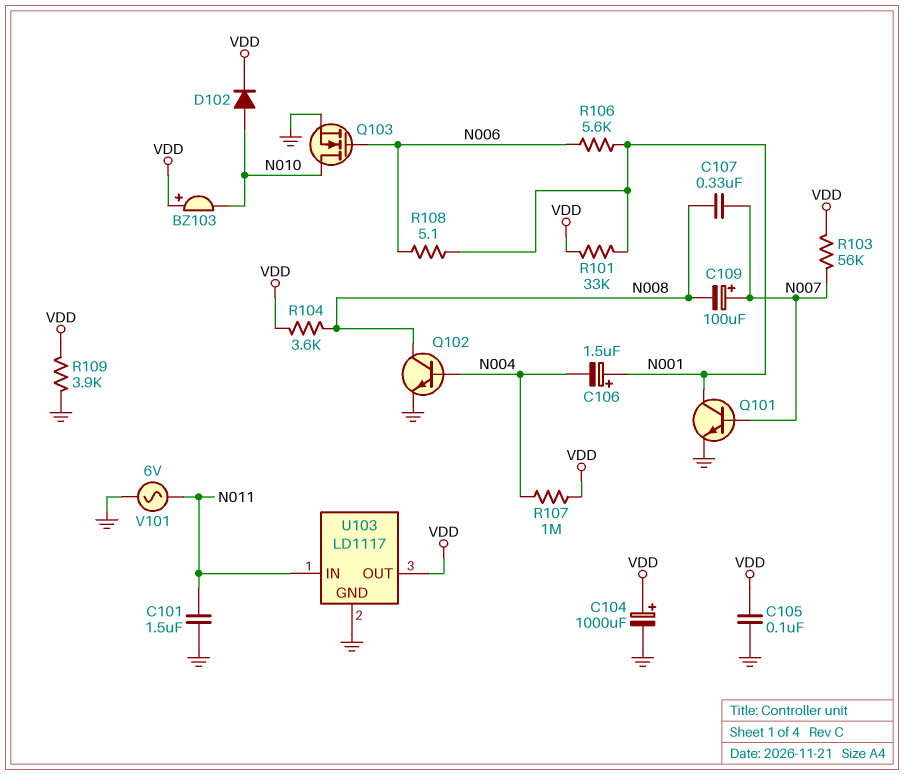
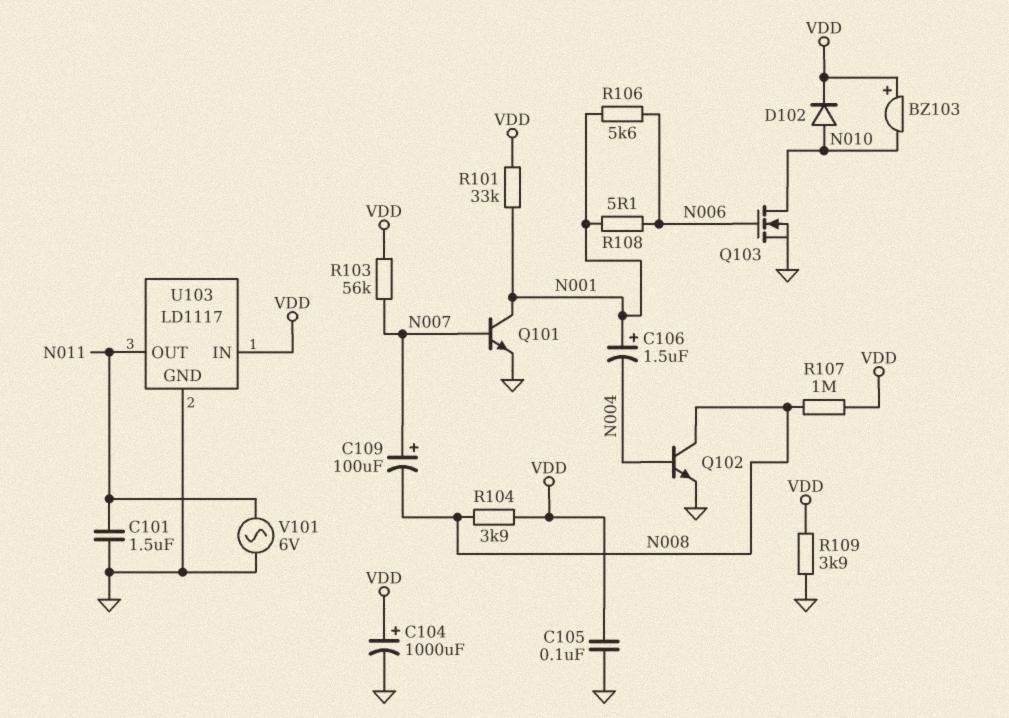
C107: 330nF (N007, N008) -> none
R104: 3.6k (N008, VDD) -> 3.9k (N008, VDD)
R107: 1M (N004, VDD) -> 1M (N008, VDD)
U103 pin IN: N011 -> VDD
U103 pin OUT: VDD -> N011

